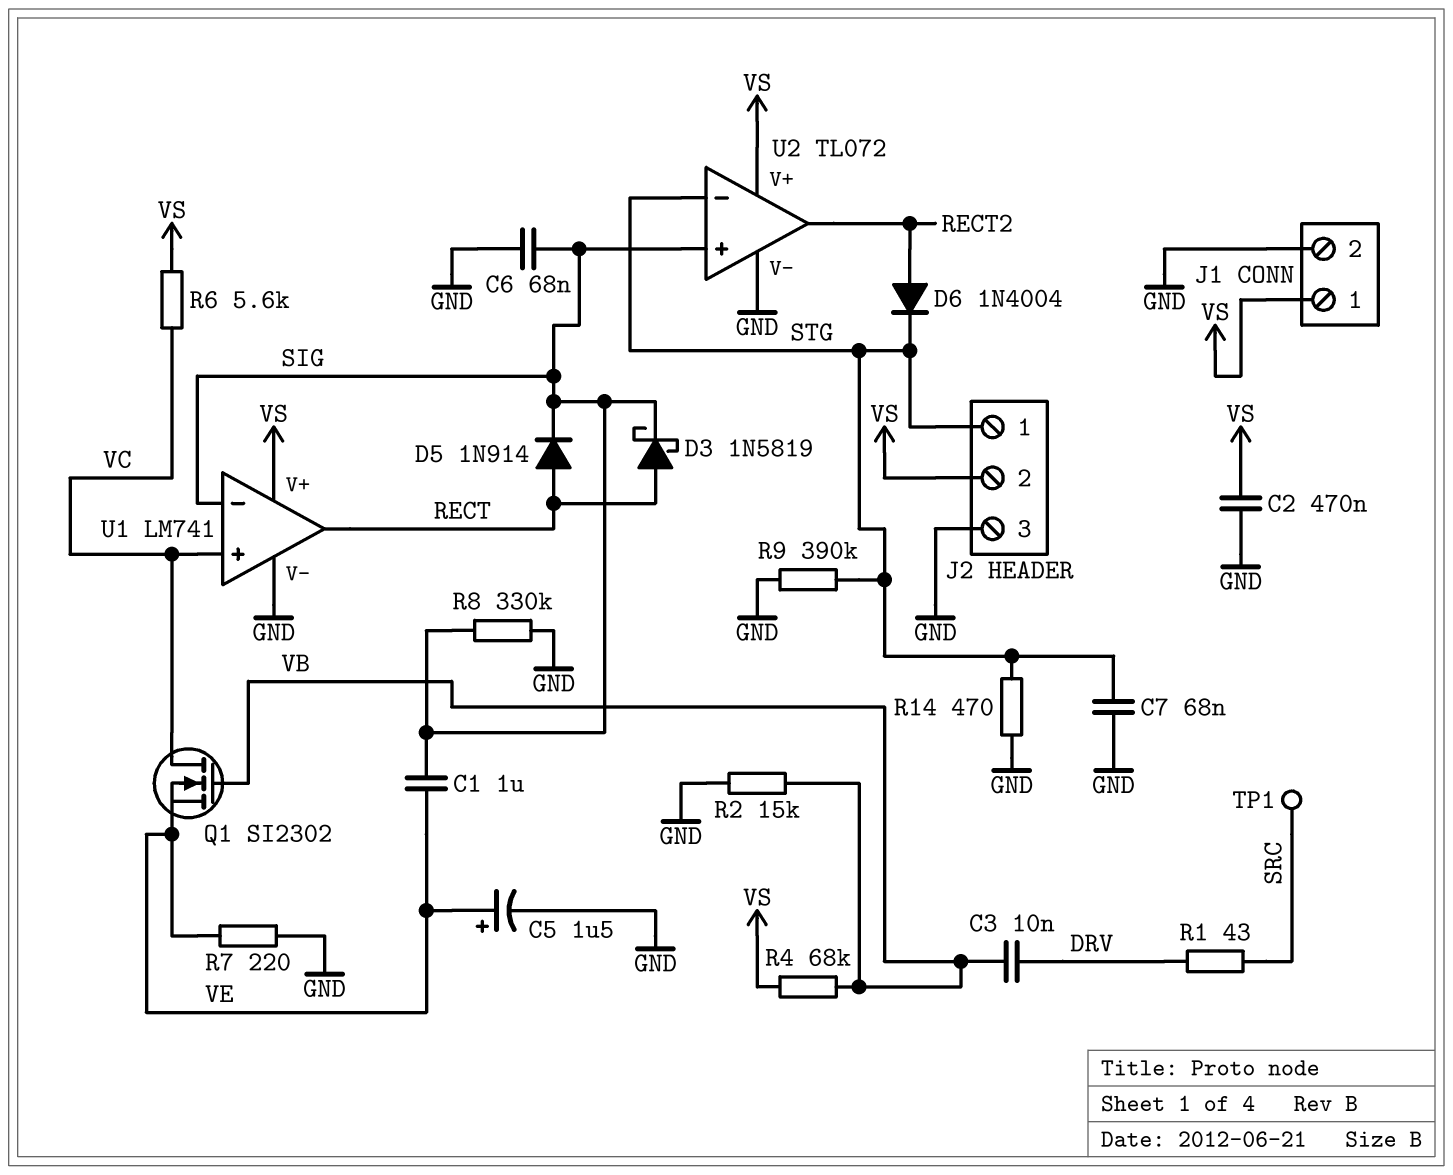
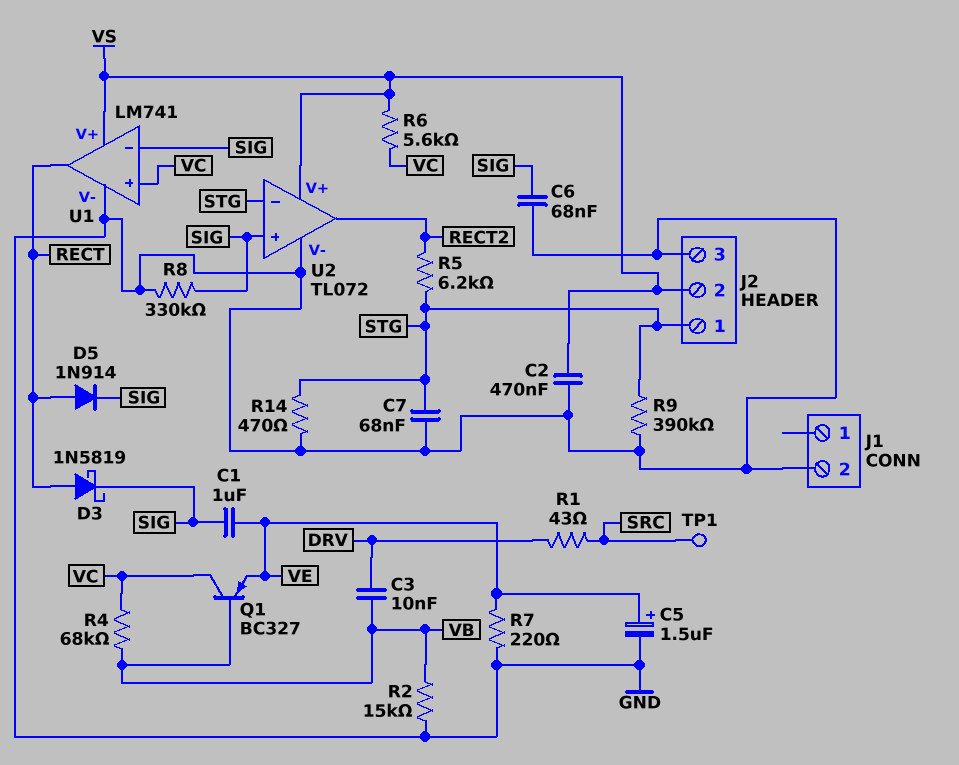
D6: diode 1N4004 (A RECT2, K STG) -> none
J1 pin 1: VS -> none
Q1: NMOS SI2302 (G VB, D VC, S VE) -> PNP BC327 (B VB, C VC, E VE)
R4: 68k (VB, VS) -> 68k (VB, VC)
R5: none -> 6.2k (RECT2, STG)

